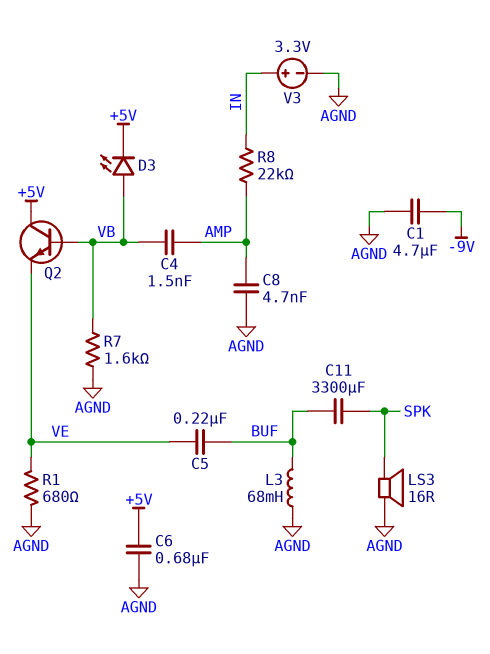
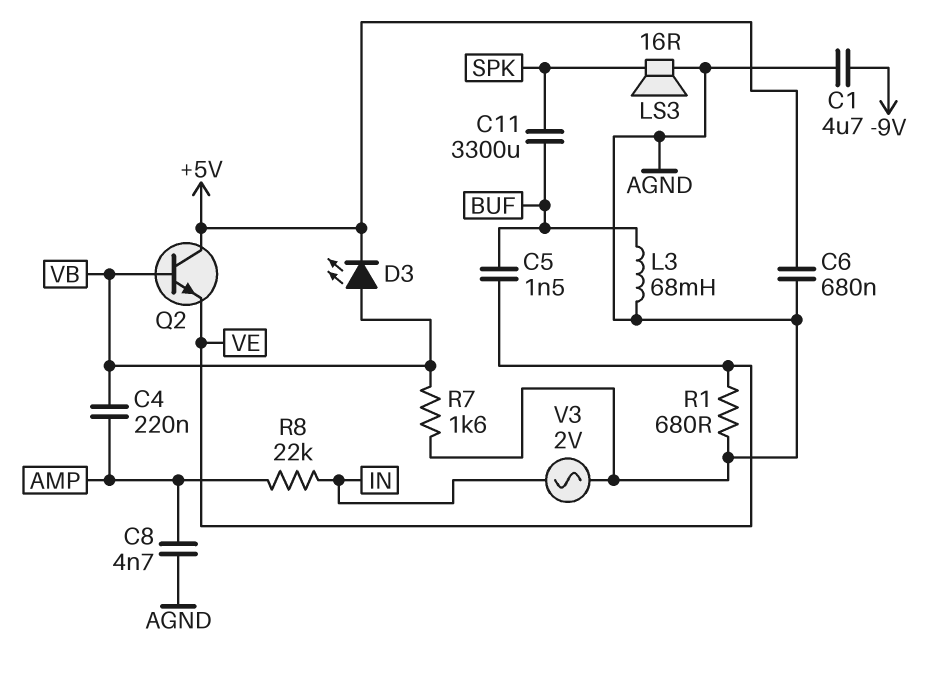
C4: 1.5nF (AMP, VB) -> 220nF (AMP, VB)
C5: 220nF (BUF, VE) -> 1.5nF (BUF, VE)
V3: 3.3V (plus IN, minus AGND) -> AC 2V (AGND, IN)

